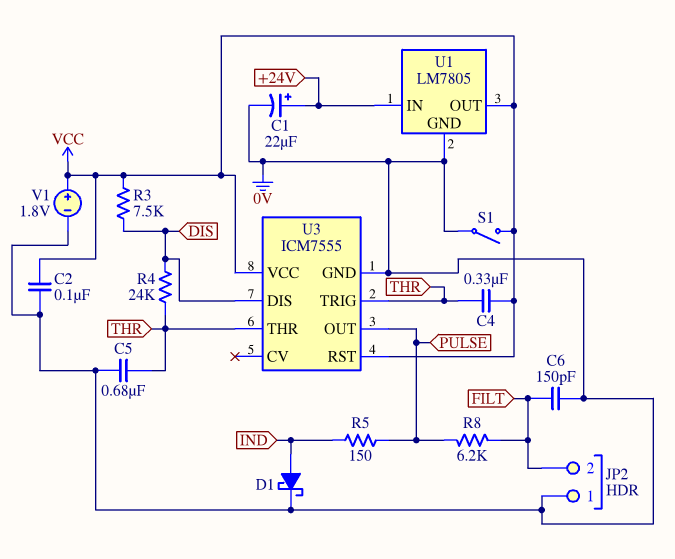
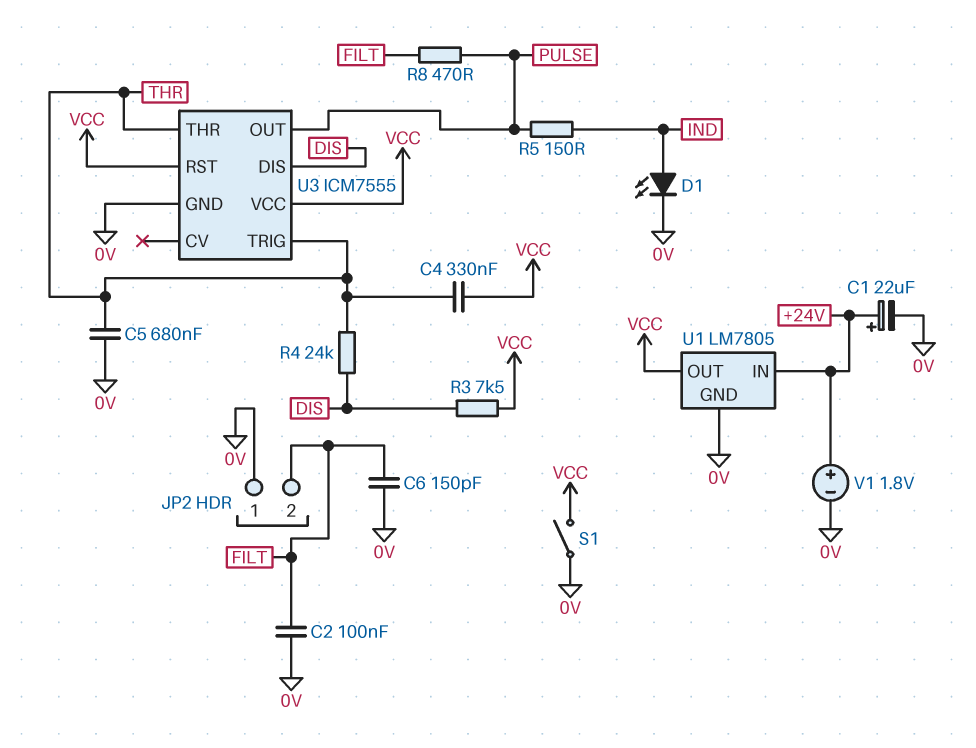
C2: 100nF (0V, VCC) -> 100nF (0V, FILT)
D1: schottky (A IND, K 0V) -> LED (A IND, K 0V)
R8: 6.2k (FILT, PULSE) -> 470 (FILT, PULSE)
V1: 1.8V (plus VCC, minus 0V) -> 1.8V (plus +24V, minus 0V)

